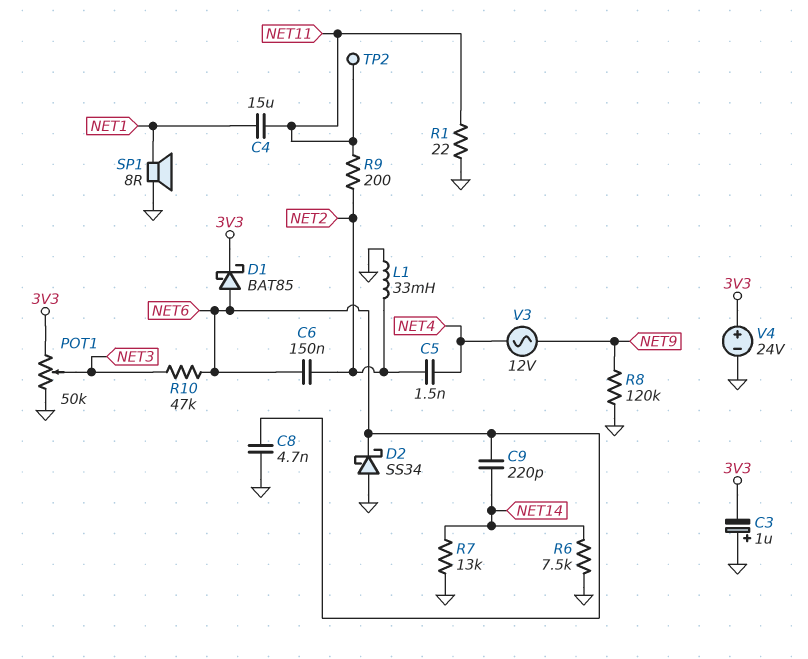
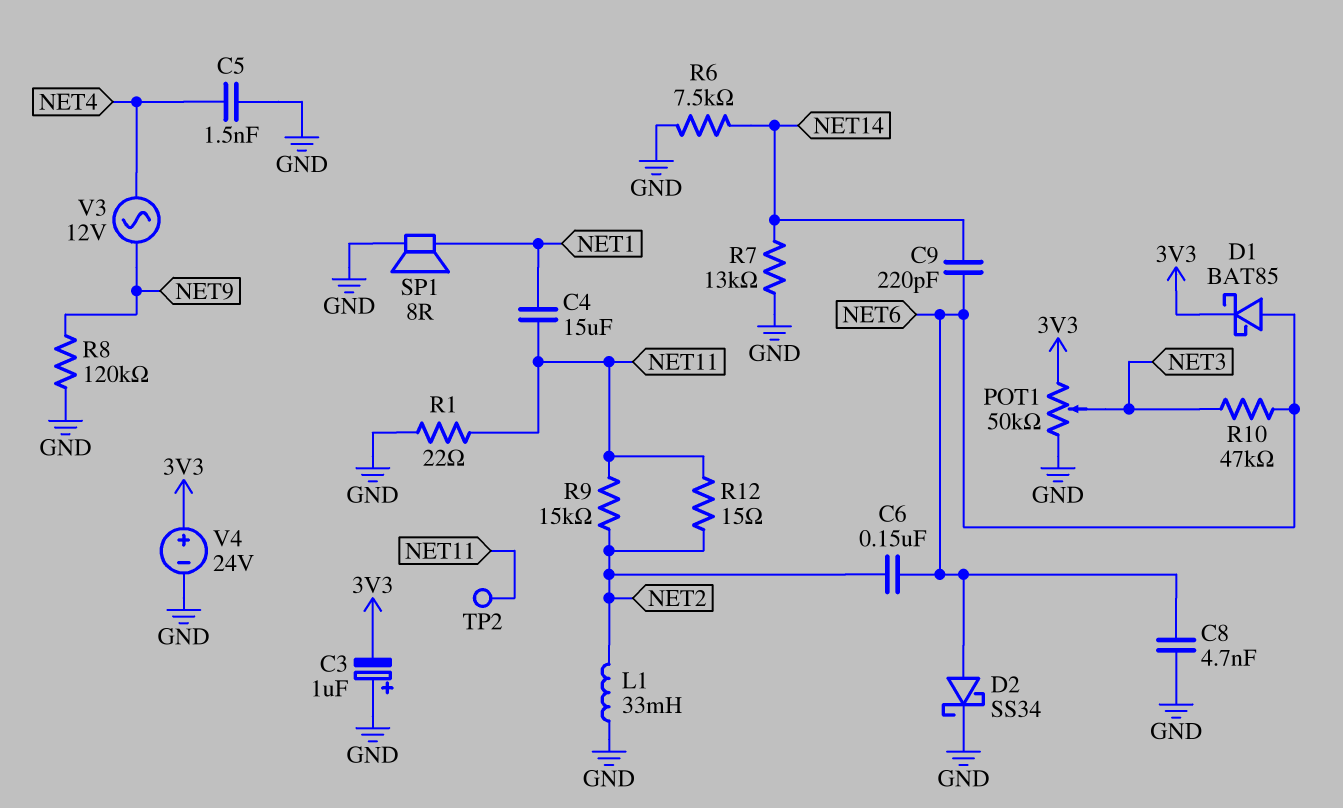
C5: 1.5nF (NET2, NET4) -> 1.5nF (GND, NET4)
D2: schottky SS34 (A GND, K NET6) -> schottky SS34 (A NET6, K GND)
R9: 200 (NET2, NET11) -> 15k (NET2, NET11)
R12: none -> 15 (NET2, NET11)

